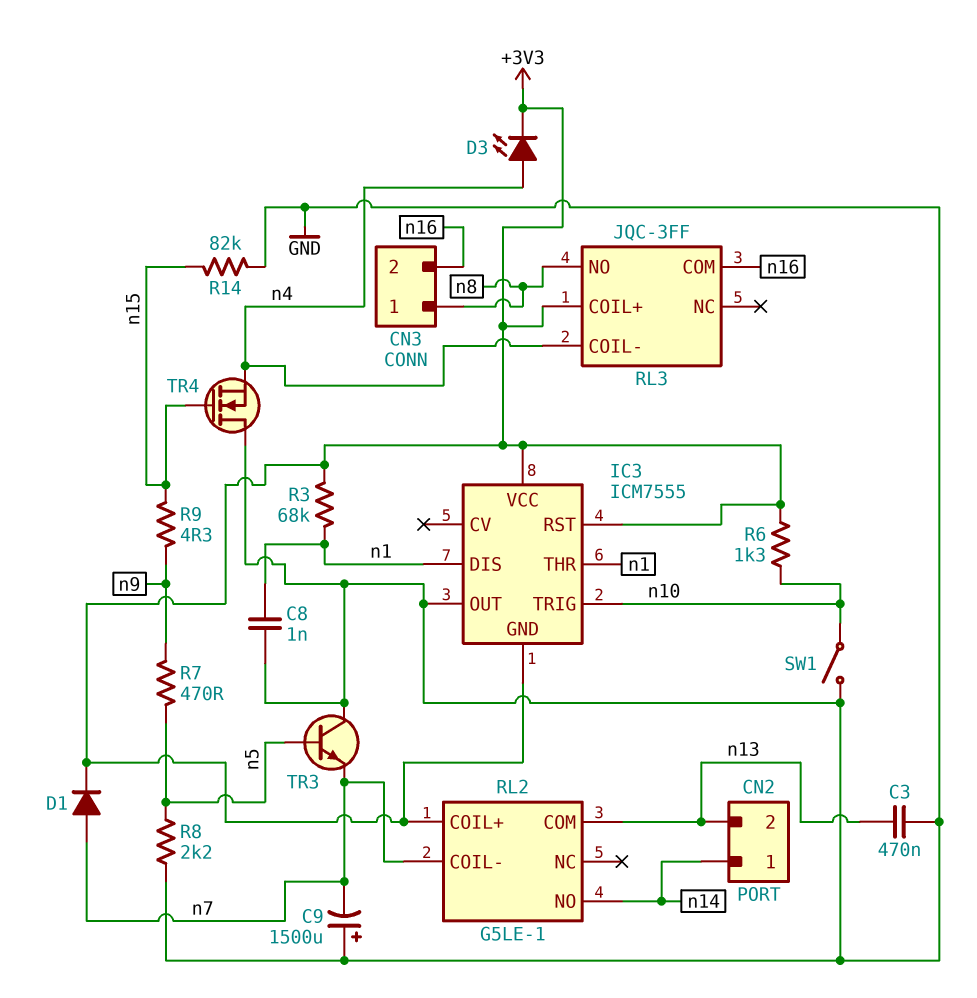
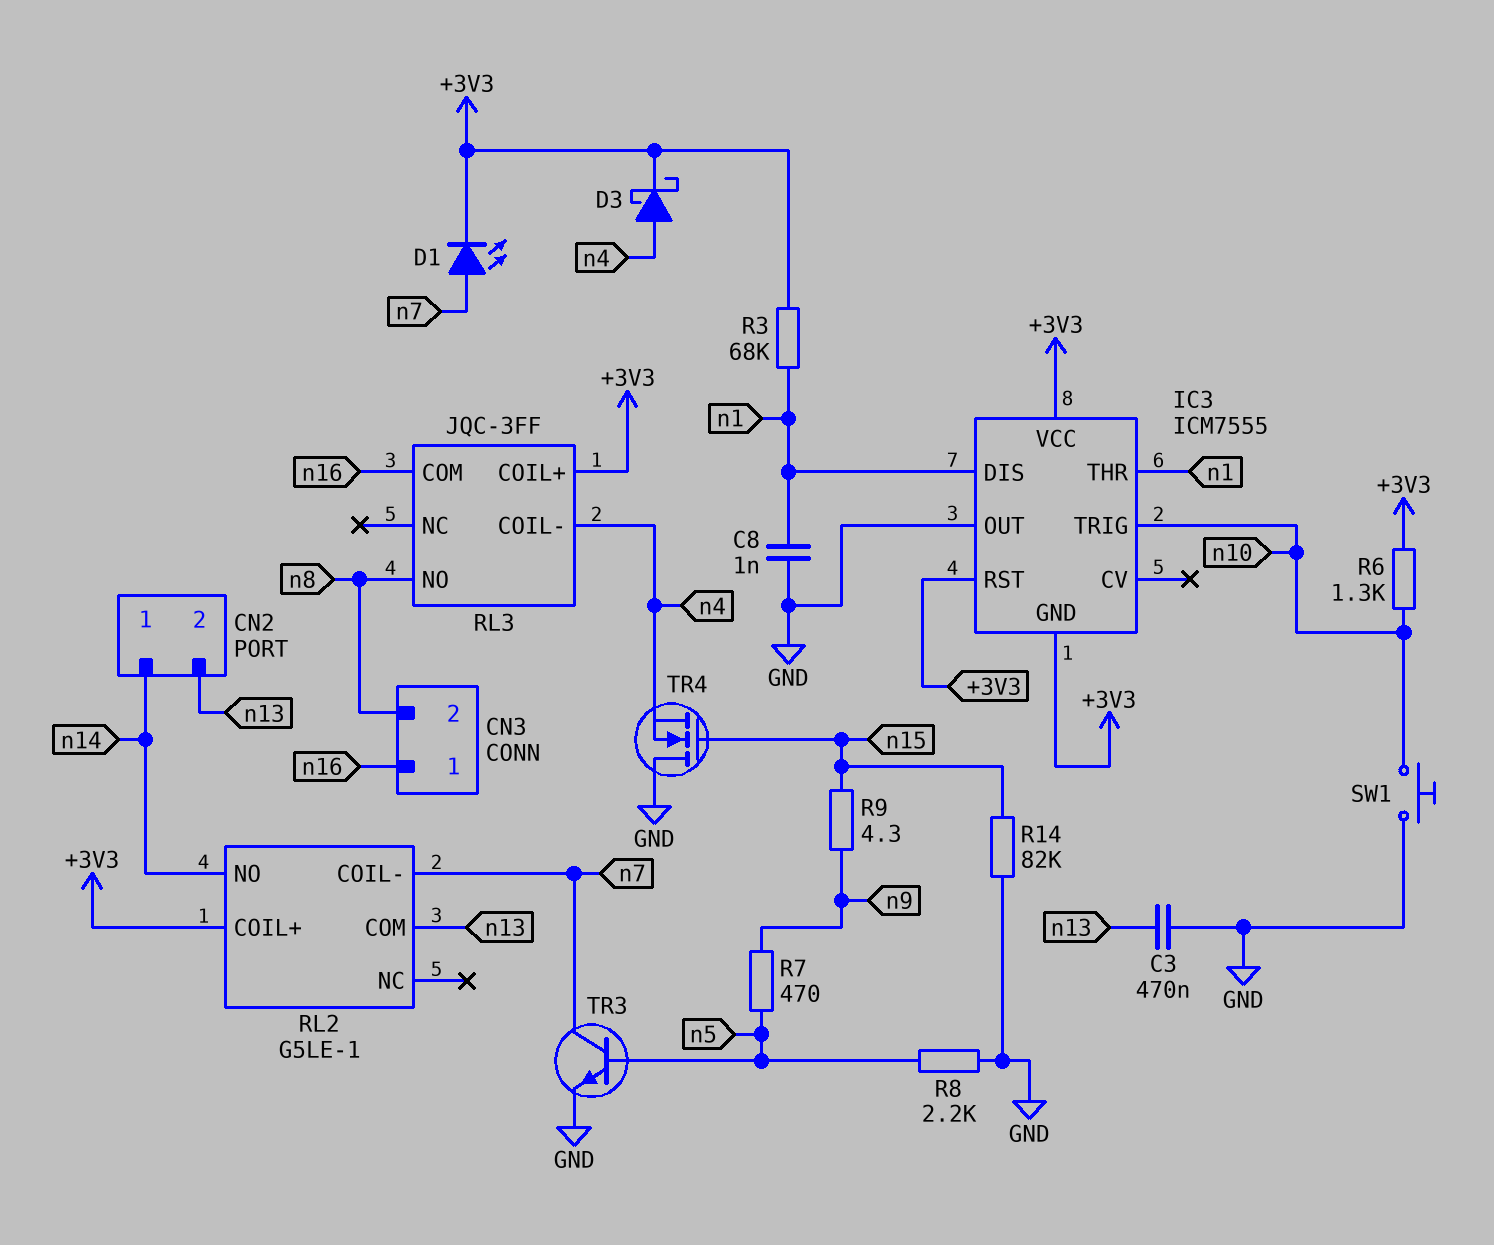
C9: 1500uF (plus GND, minus n7) -> none
CN3 pin 1: n8 -> n16
CN3 pin 2: n16 -> n8
D1: diode (A n7, K +3V3) -> LED (A n7, K +3V3)
D3: LED (A n4, K +3V3) -> schottky (A n4, K +3V3)
SW1: switch (GND, n10) -> button (GND, n10)
TR3: NPN (B n5, C GND, E n7) -> NPN (B n5, C n7, E GND)

